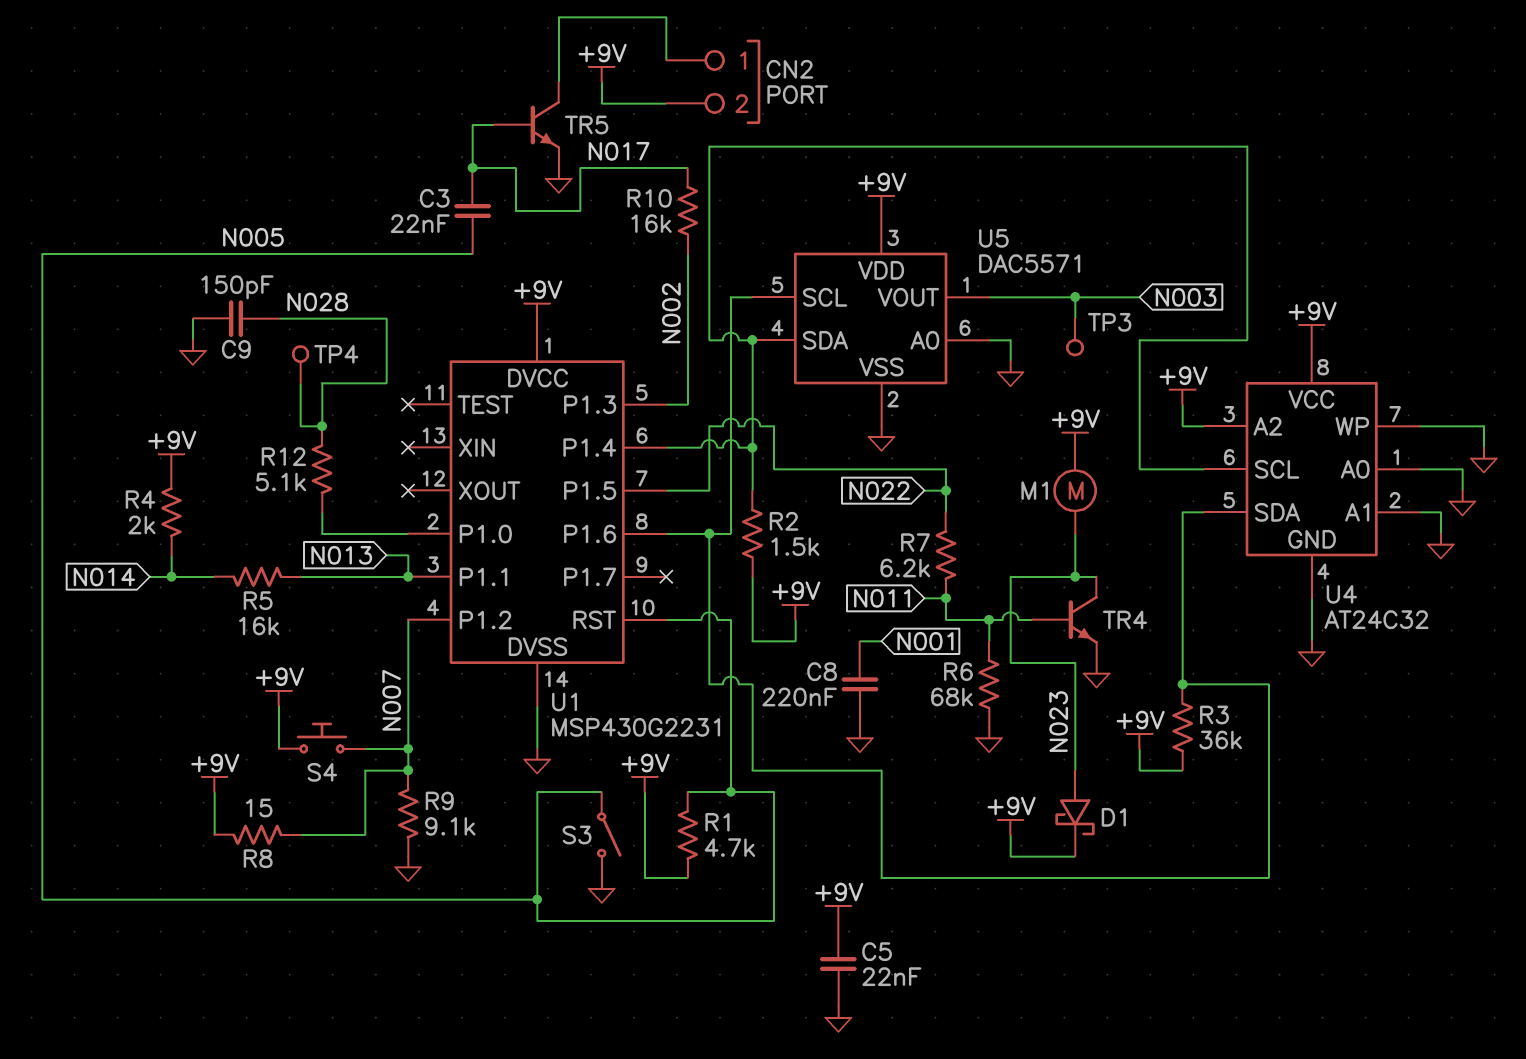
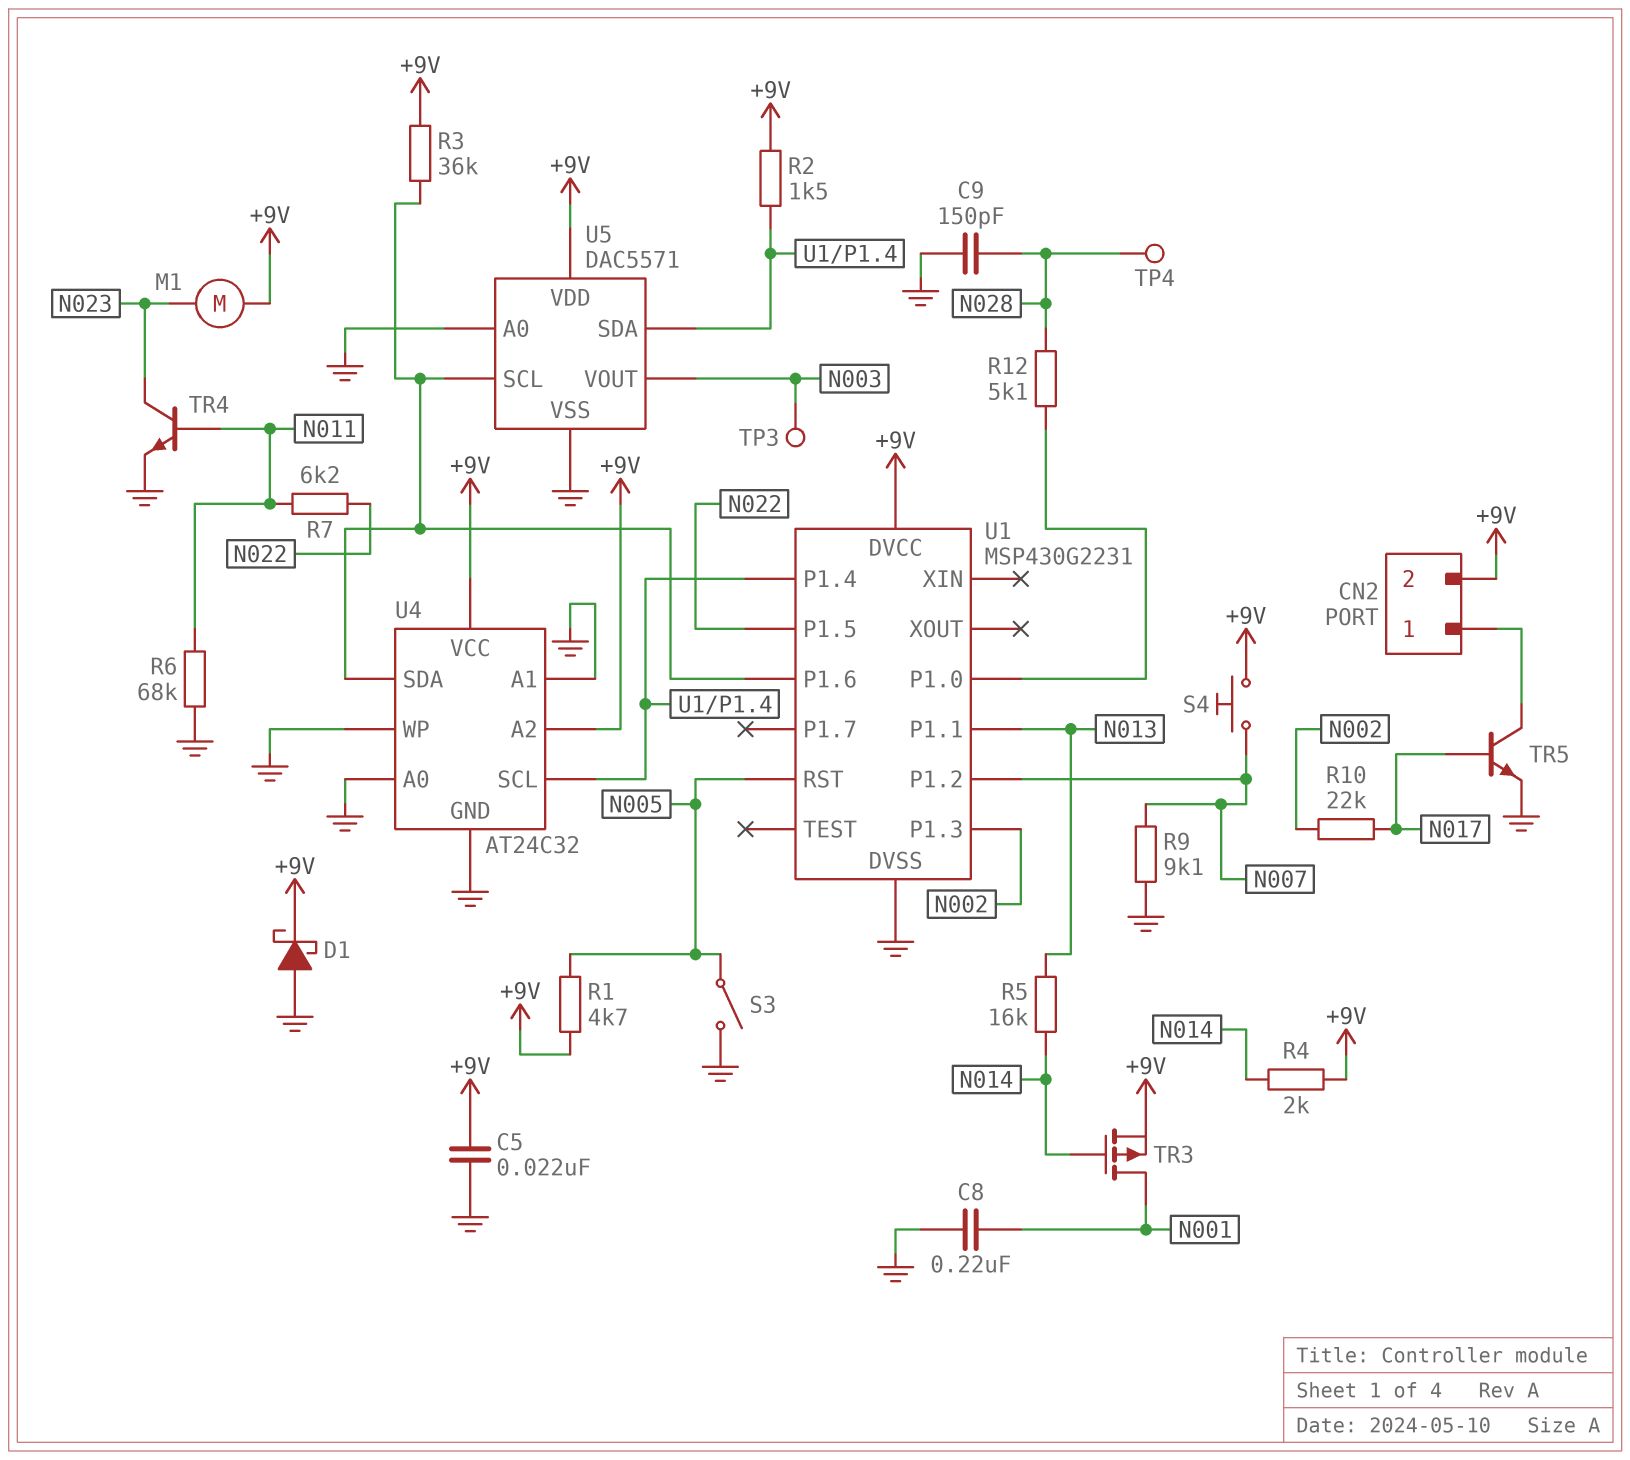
C3: 22nF (N005, N017) -> none
D1: schottky (A N023, K +9V) -> schottky (A GND, K +9V)
R8: 15 (+9V, N007) -> none
R10: 16k (N002, N017) -> 22k (N002, N017)
TR3: none -> PMOS (G N014, D N001, S +9V)

